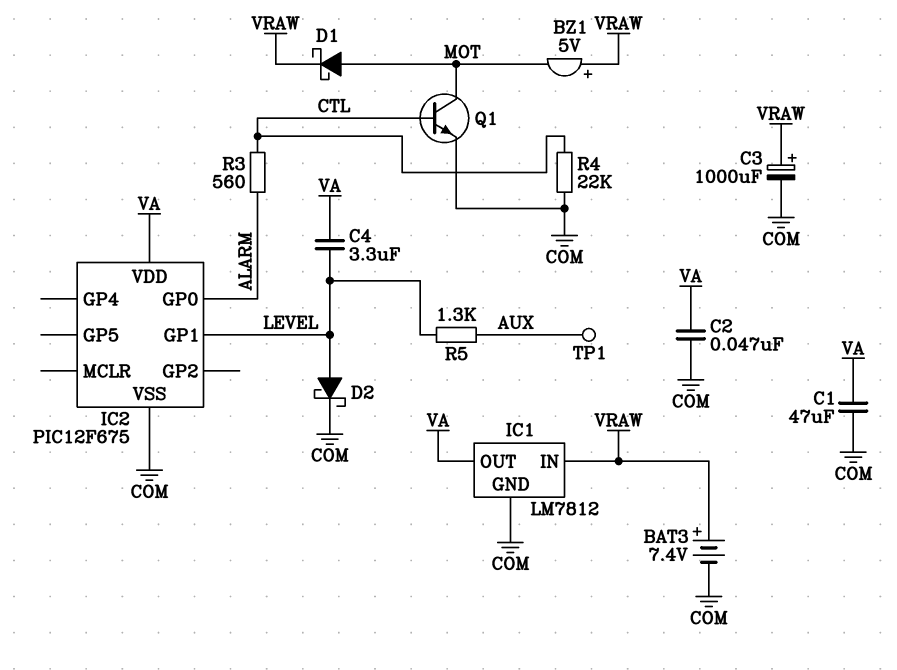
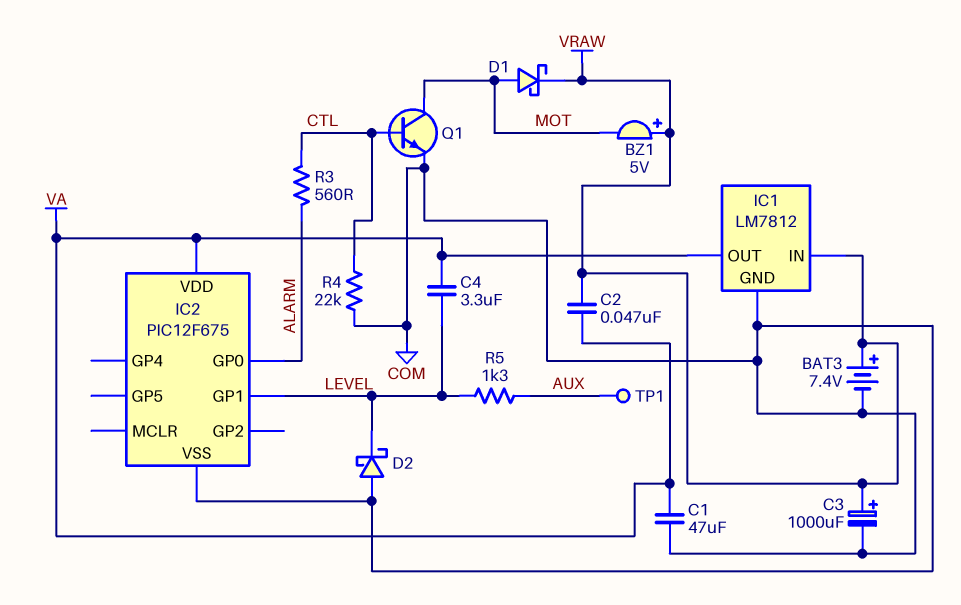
C2: 47nF (COM, VA) -> 47nF (VA, VRAW)
D2: schottky (A LEVEL, K COM) -> schottky (A COM, K LEVEL)

